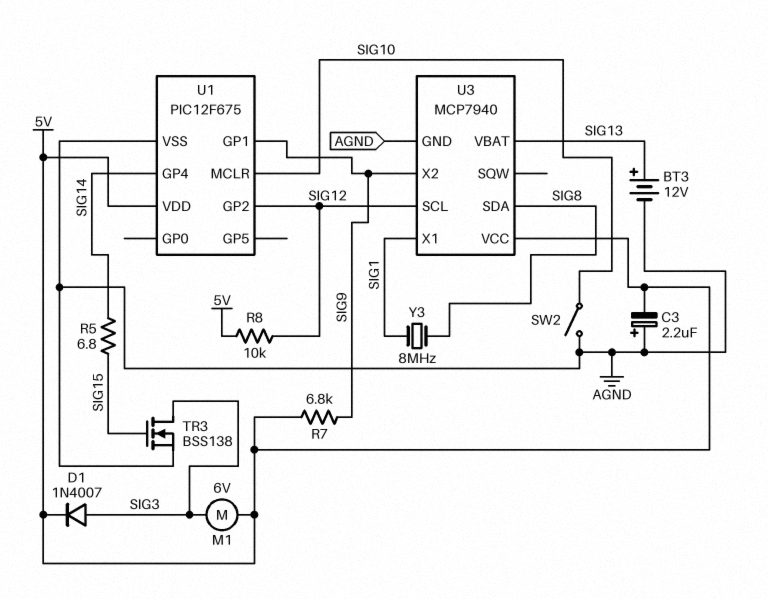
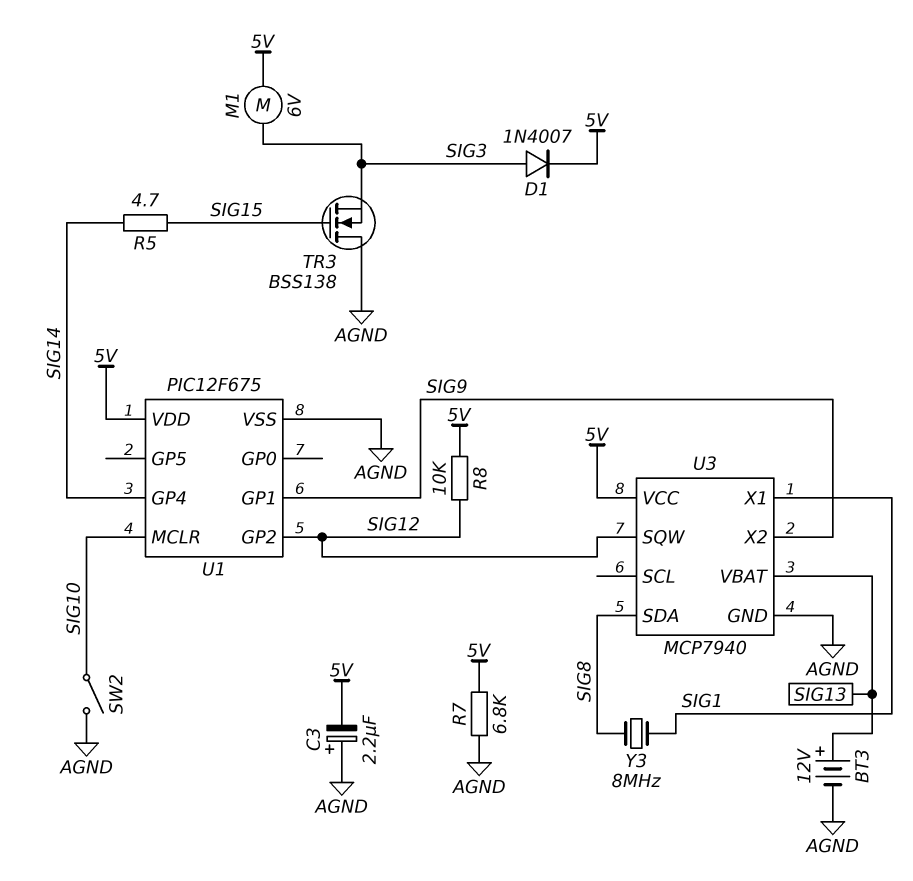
R5: 6.8 (SIG14, SIG15) -> 4.7 (SIG14, SIG15)
R7: 6.8k (5V, SIG9) -> 6.8k (5V, AGND)
TR3: NMOS BSS138 (G SIG15, D SIG3, S AGND) -> NMOS BSS138 (G SIG15, D AGND, S SIG3)
U3 pin SCL: SIG12 -> none
U3 pin SQW: none -> SIG12

